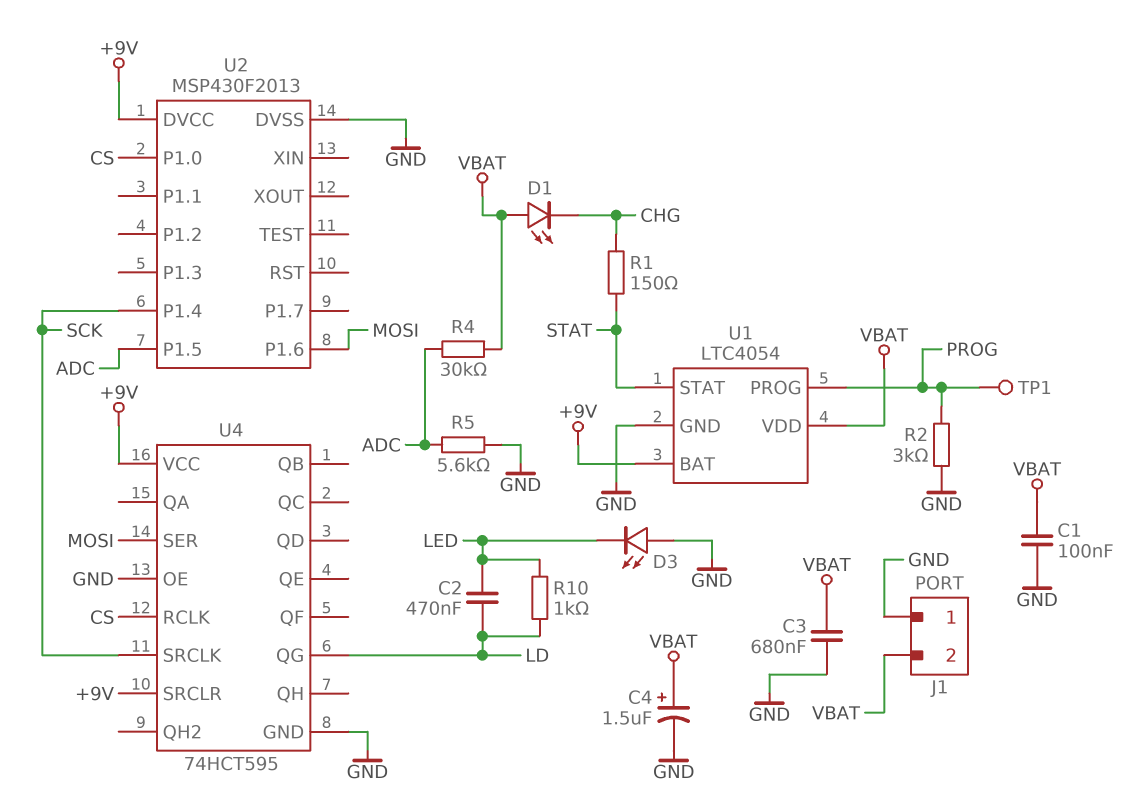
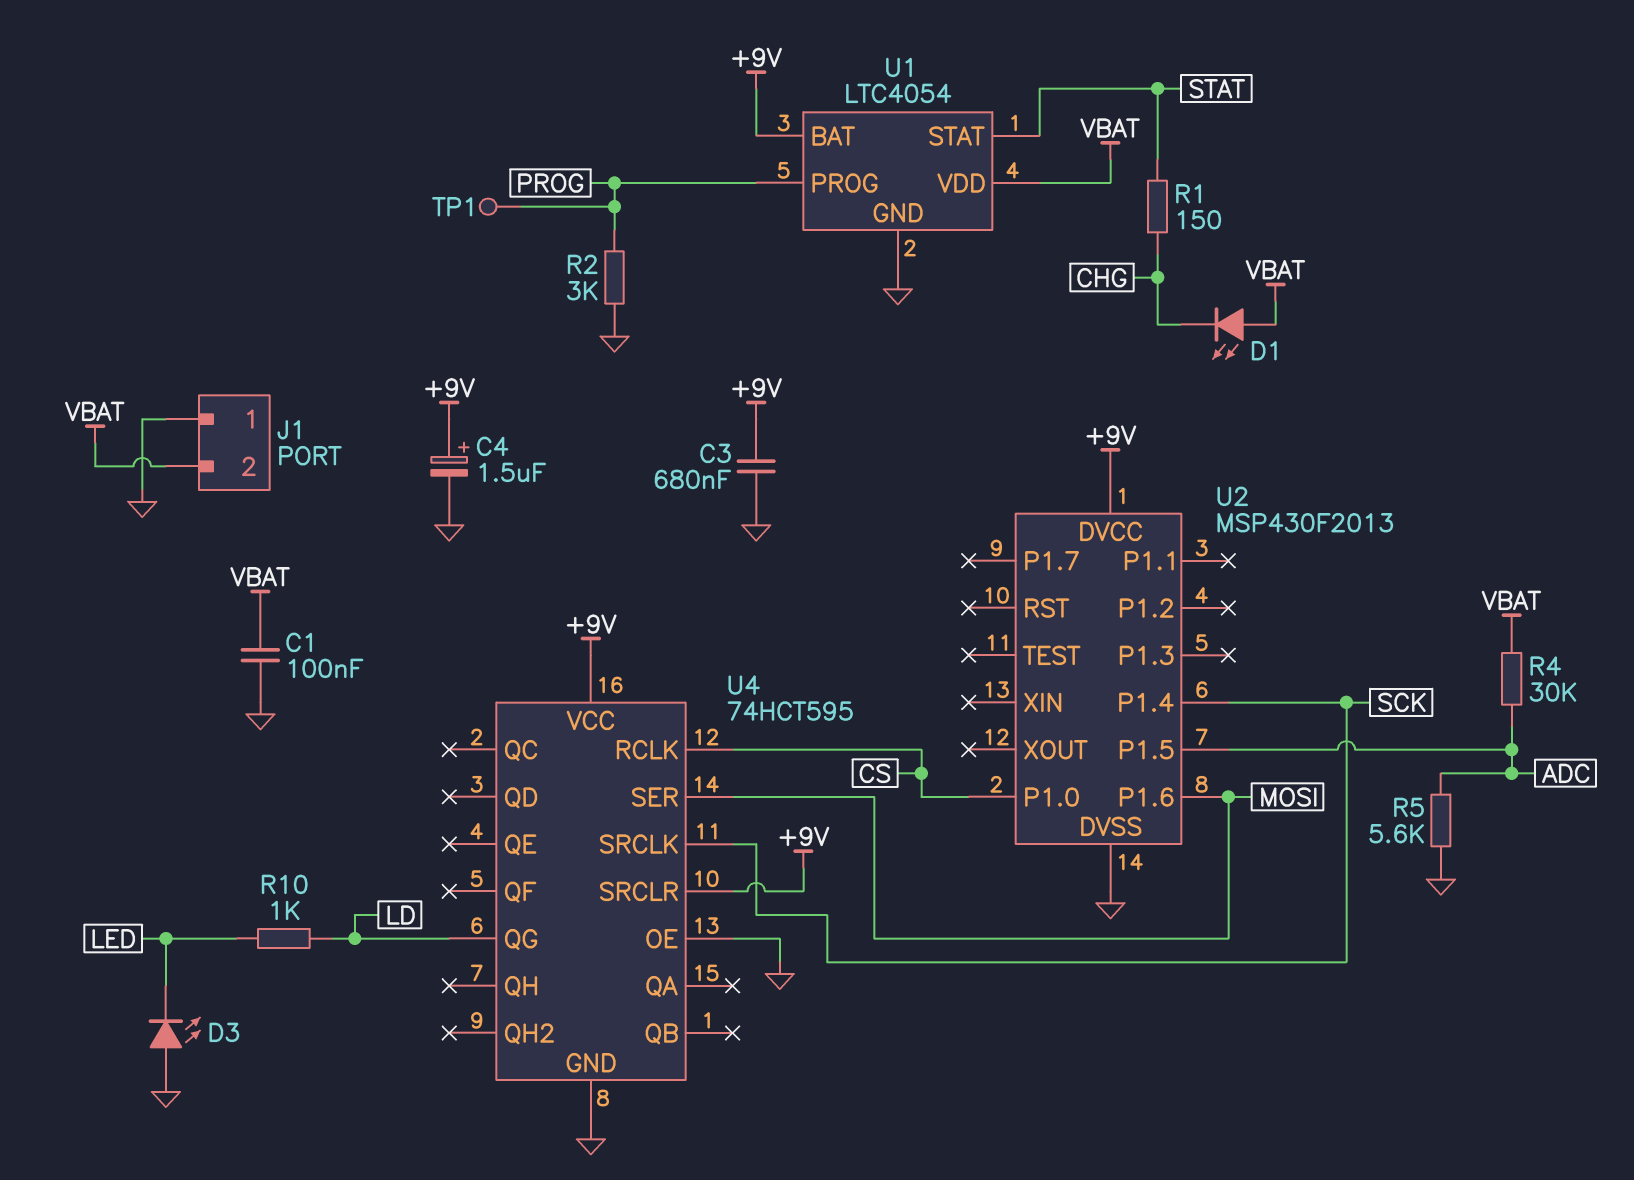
C2: 470nF (LD, LED) -> none
C3: 680nF (GND, VBAT) -> 680nF (+9V, GND)
C4: 1.5uF (plus VBAT, minus GND) -> 1.5uF (plus +9V, minus GND)

